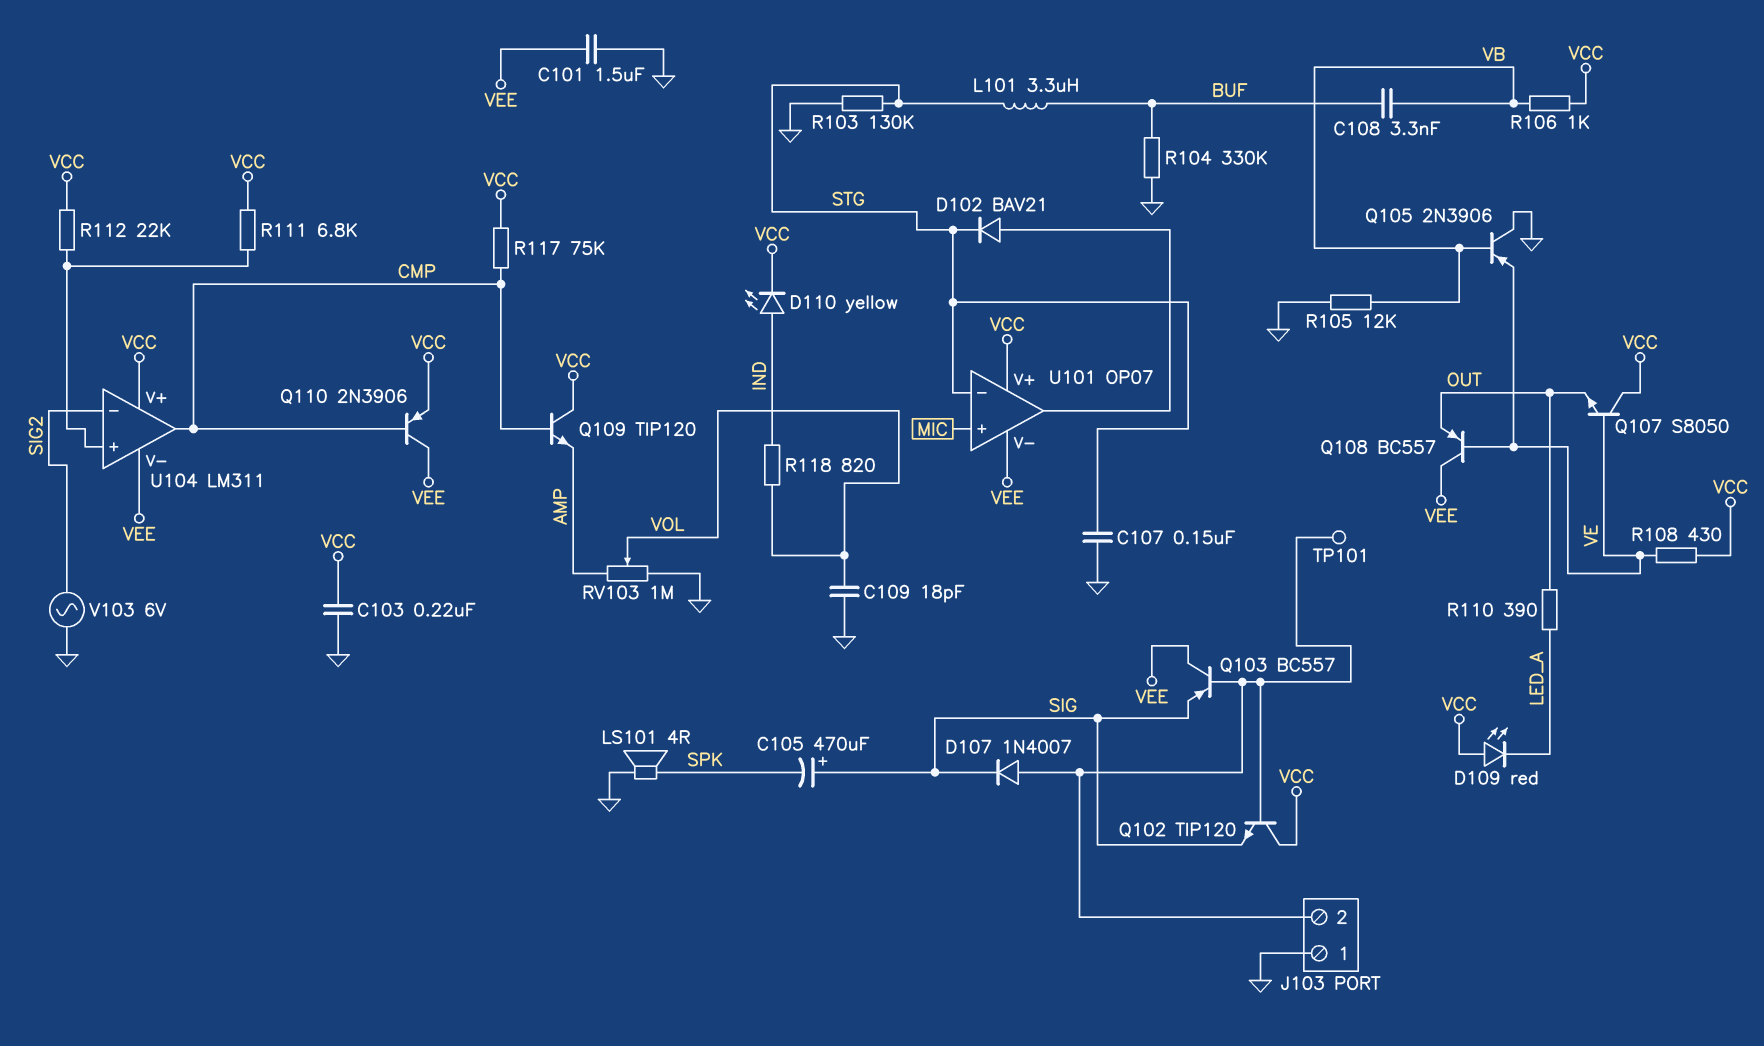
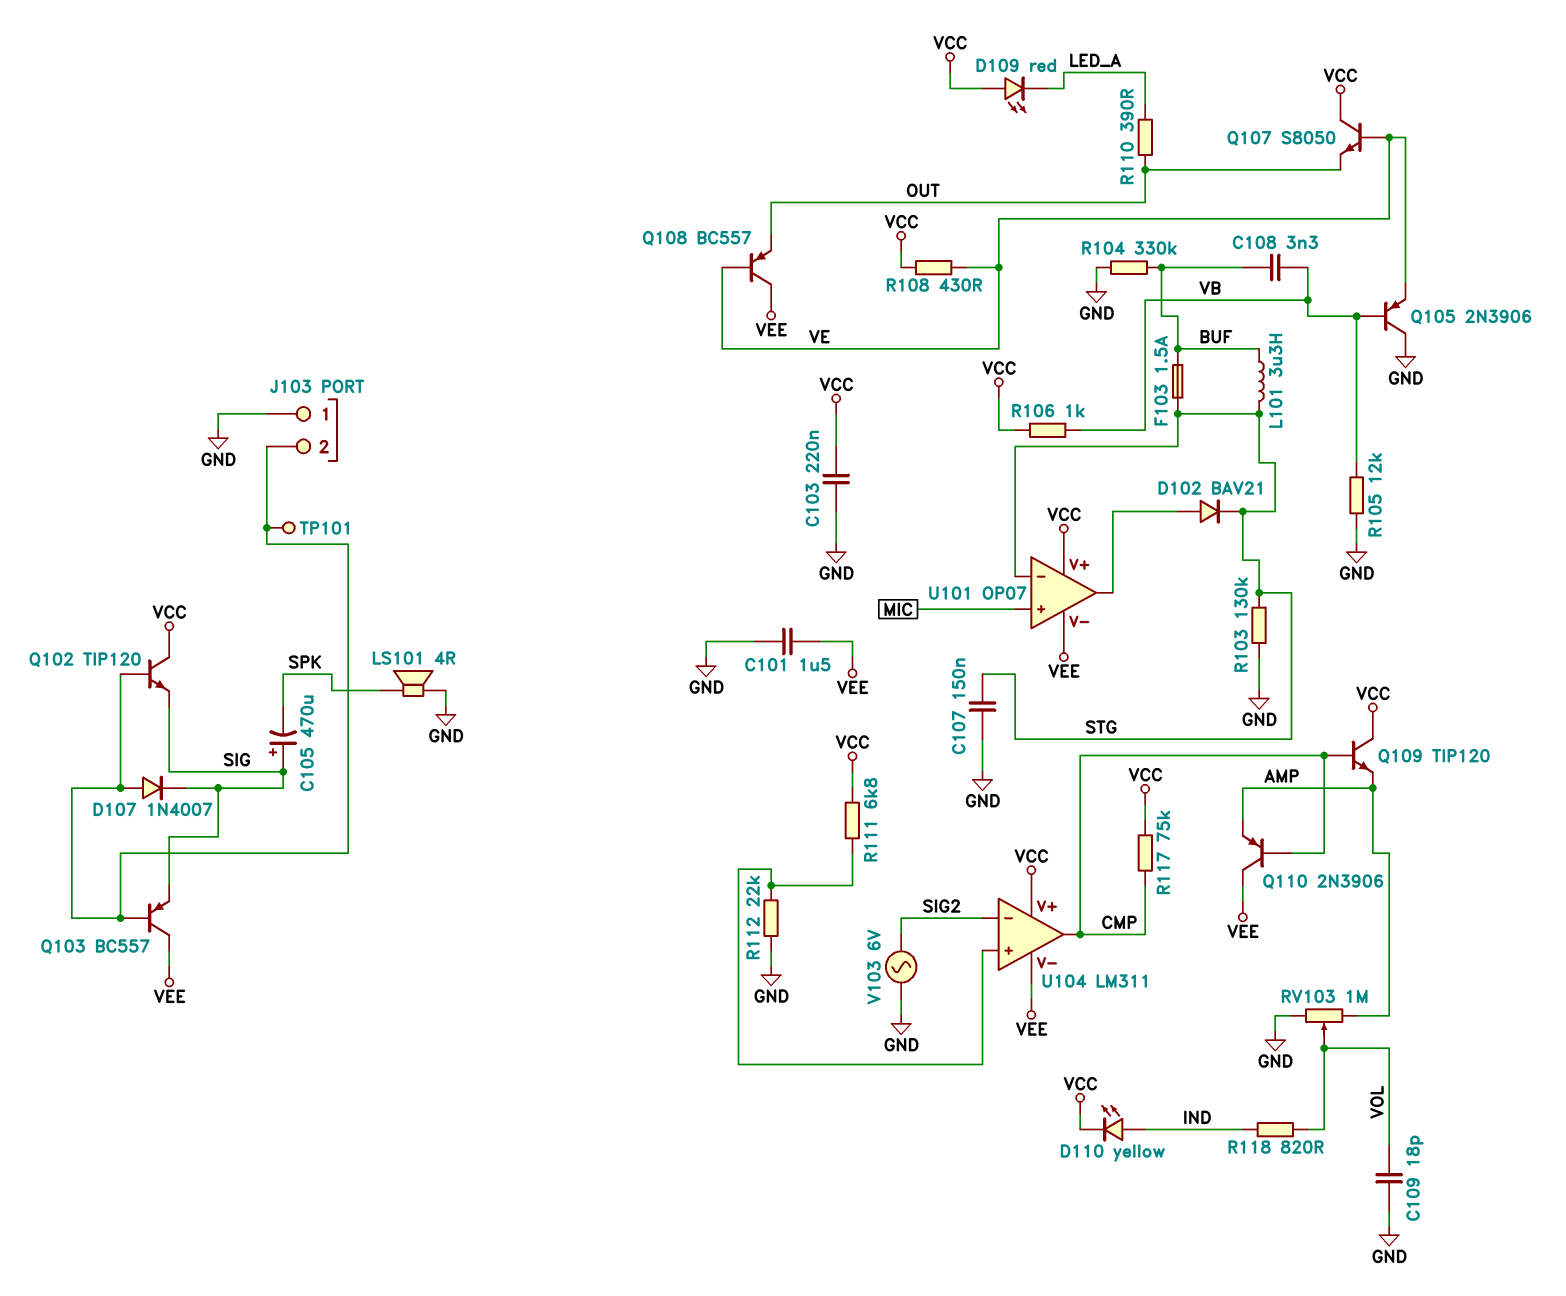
F103: none -> 1.5A (BUF, STG)
Q110: PNP 2N3906 (B CMP, C VEE, E VCC) -> PNP 2N3906 (B CMP, C VEE, E AMP)
R112: 22k (U104/in+, VCC) -> 22k (GND, U104/in+)

